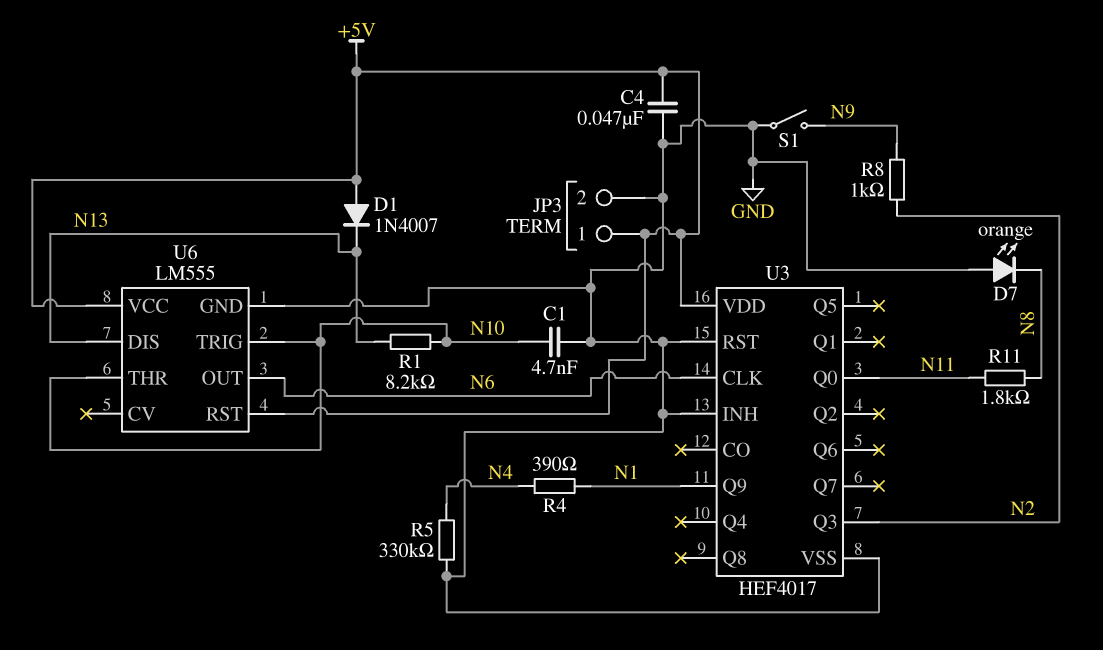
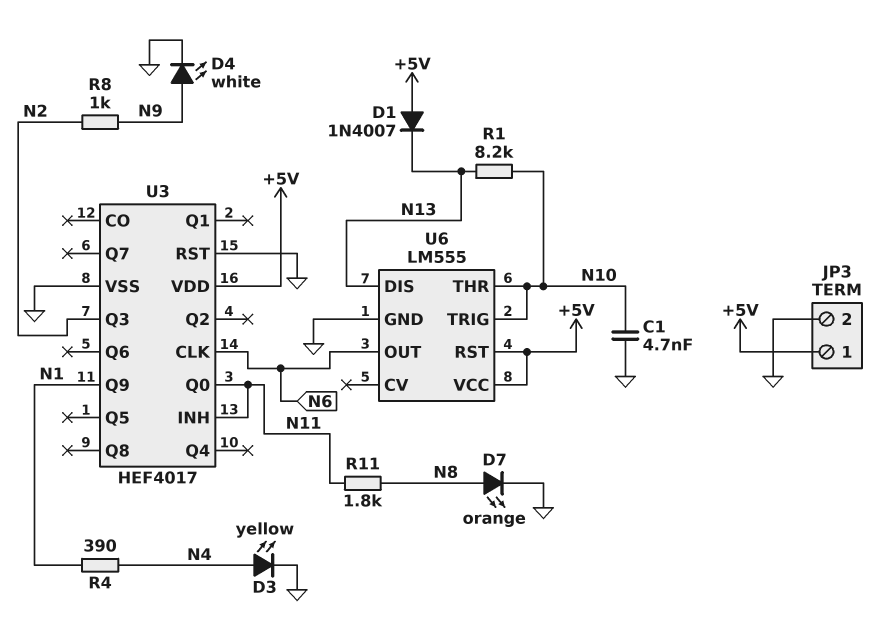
C4: 47nF (+5V, GND) -> none
D3: none -> LED yellow (A N4, K GND)
D4: none -> LED white (A N9, K GND)
D7: LED orange (A GND, K N8) -> LED orange (A N8, K GND)
R5: 330k (GND, N4) -> none
S1: switch (GND, N9) -> none
U3 pin INH: GND -> N11

